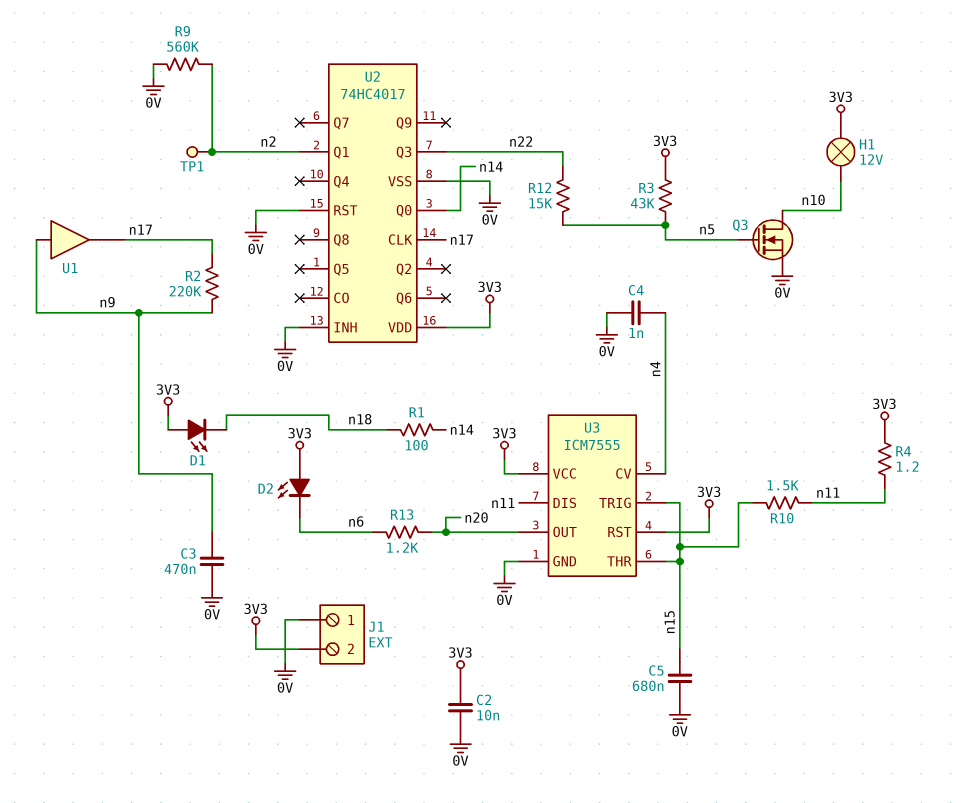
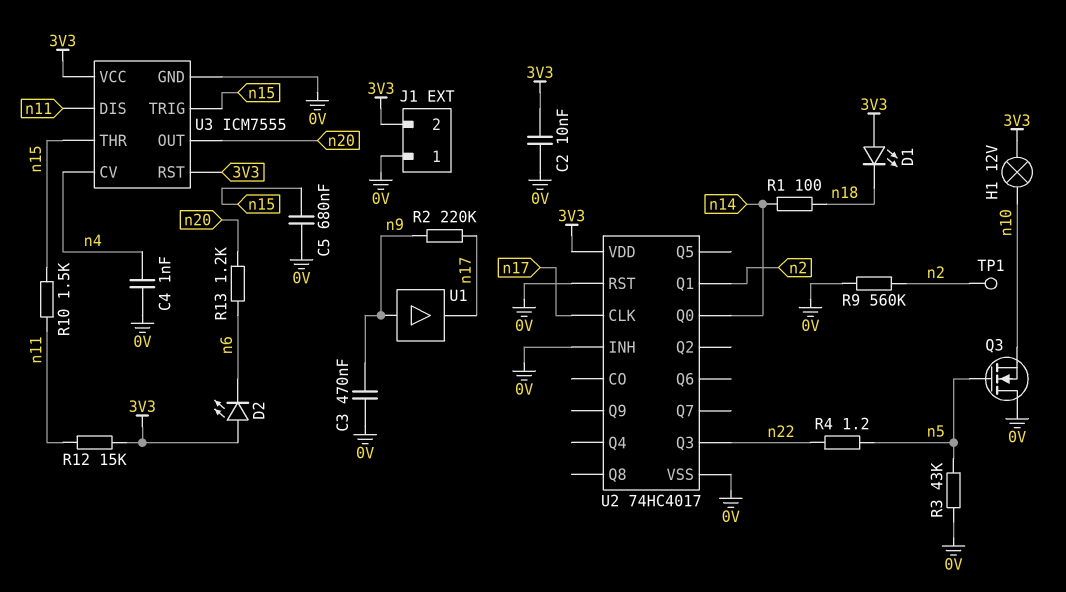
Q3: NMOS (G n5, D n10, S 0V) -> NMOS (G n5, D 0V, S n10)
R3: 43k (3V3, n5) -> 43k (0V, n5)
R4: 1.2 (3V3, n11) -> 1.2 (n5, n22)
R12: 15k (n5, n22) -> 15k (3V3, n11)

